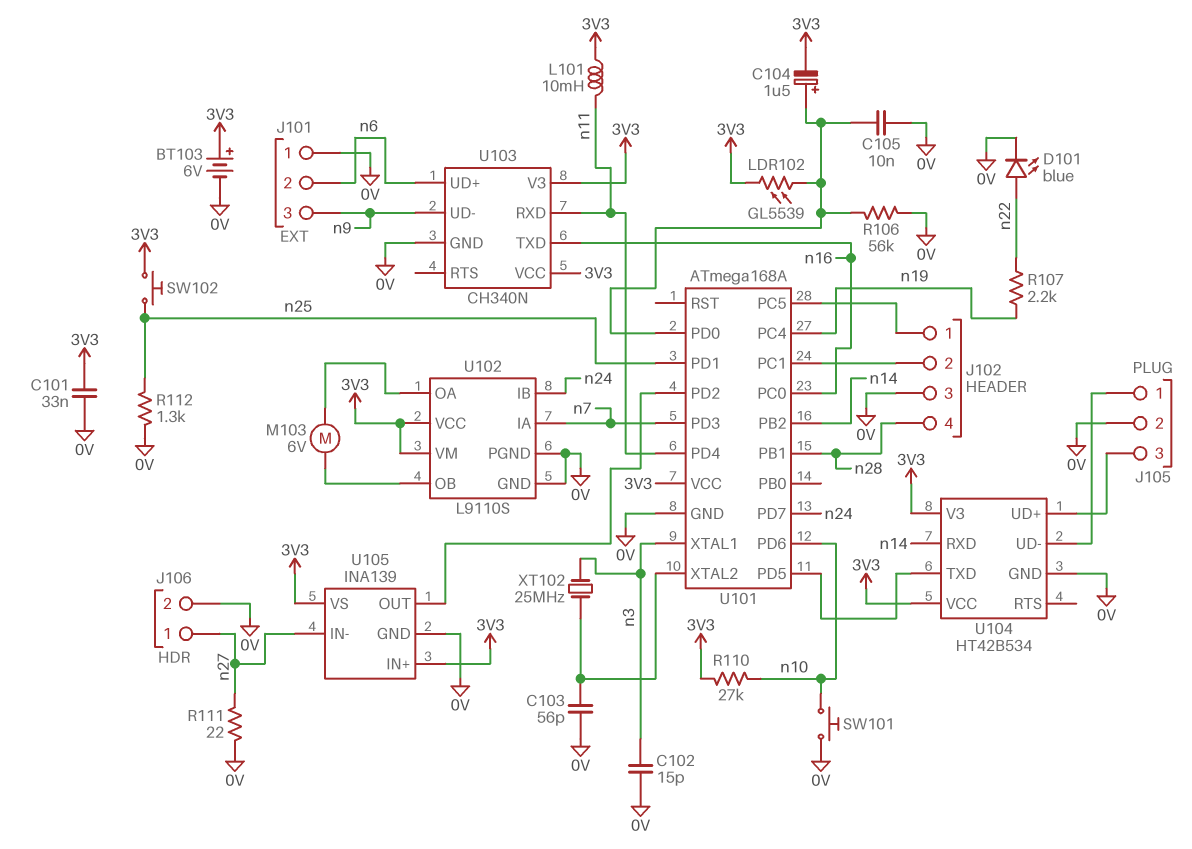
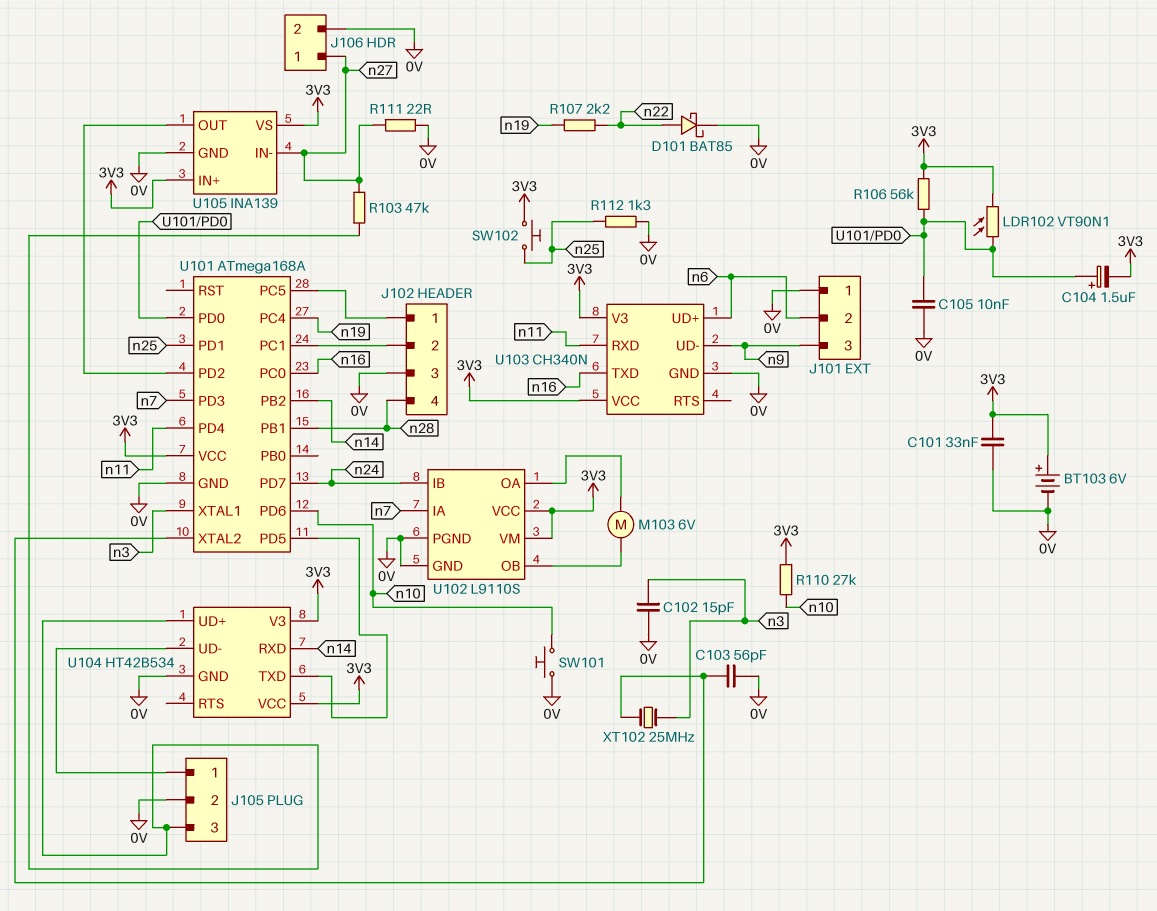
D101: LED blue (A n22, K 0V) -> schottky BAT85 (A n22, K 0V)
L101: 10mH (3V3, n11) -> none
LDR102: GL5539 (3V3, U101/PD0) -> VT90N1 (3V3, U101/PD0)
R103: none -> 47k (J105/3, n27)
R106: 56k (0V, U101/PD0) -> 56k (3V3, U101/PD0)

